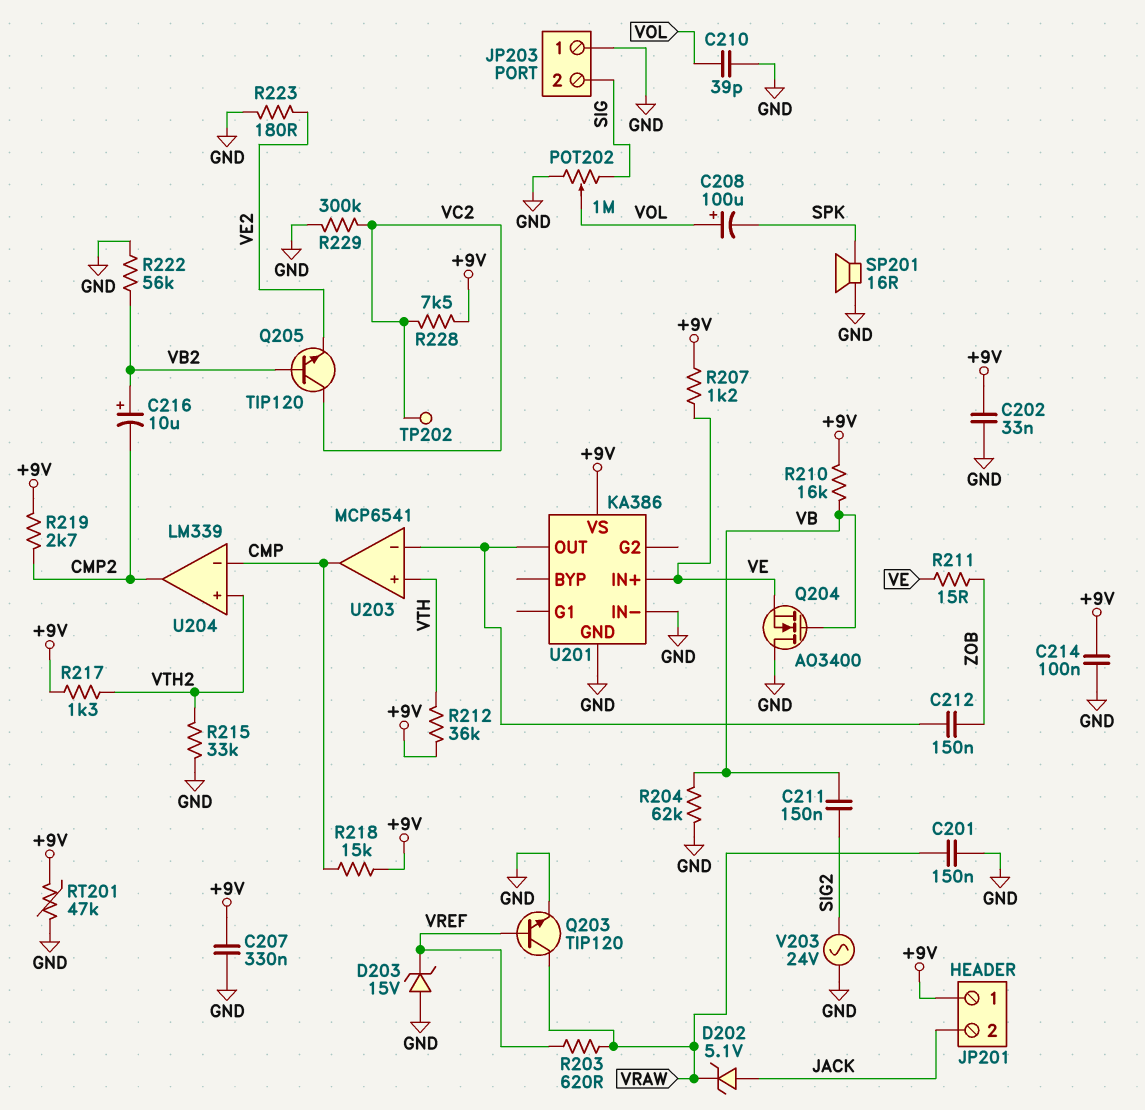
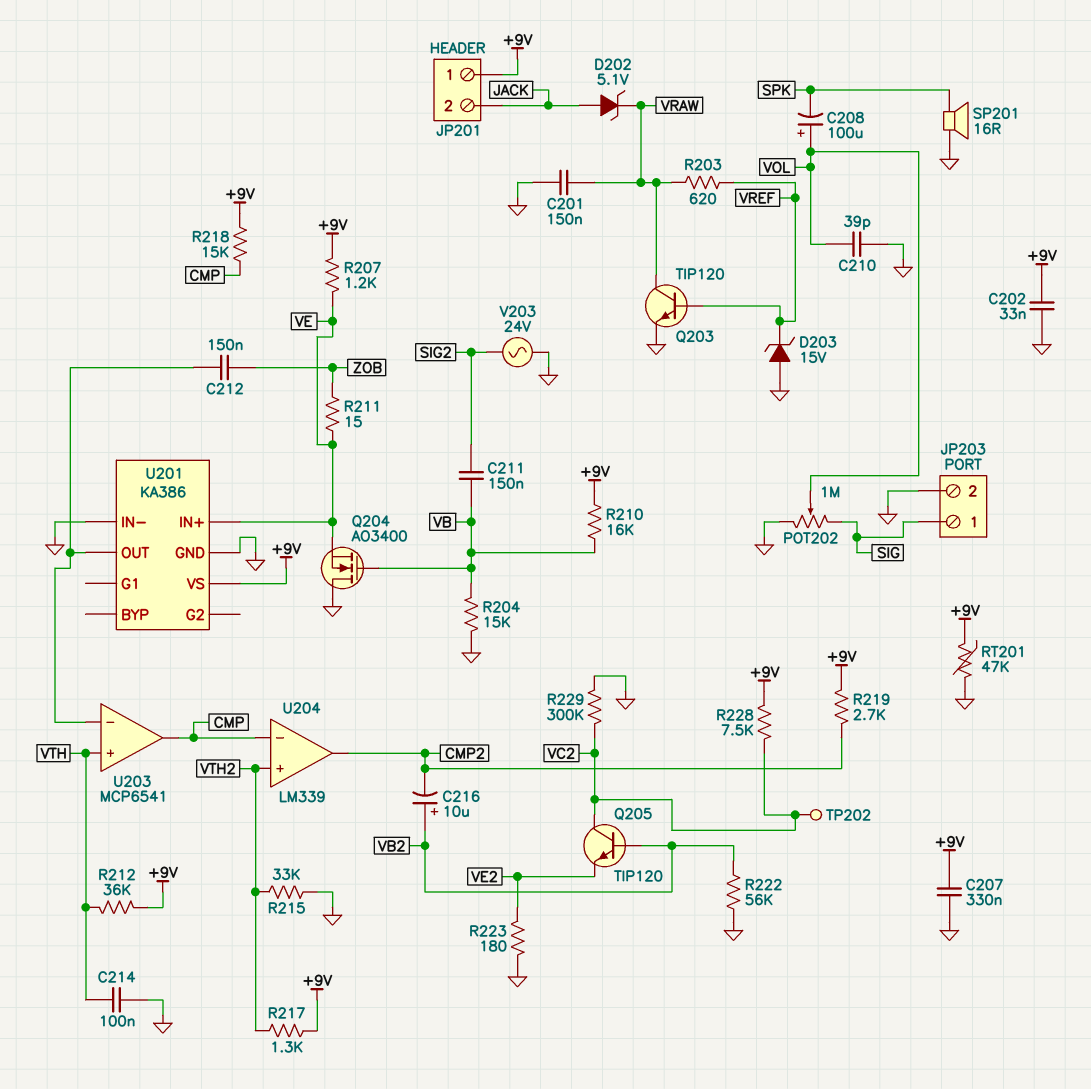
C214: 100nF (+9V, GND) -> 100nF (GND, VTH)
JP203 pin 1: GND -> SIG
JP203 pin 2: SIG -> GND
R204: 62k (GND, VB) -> 15k (GND, VB)

